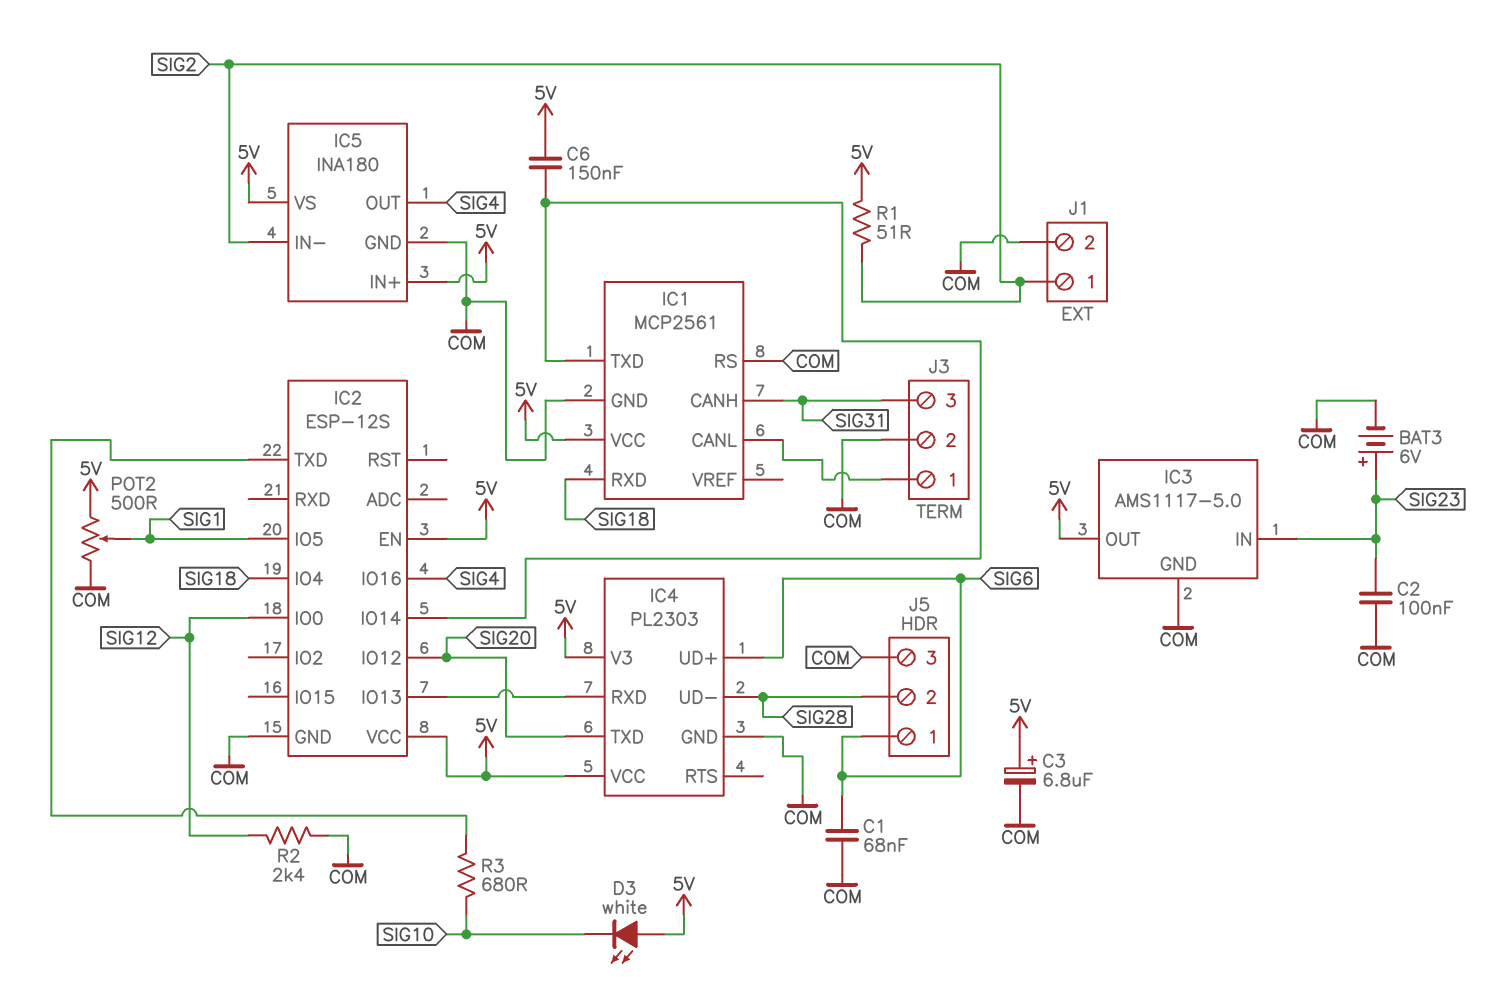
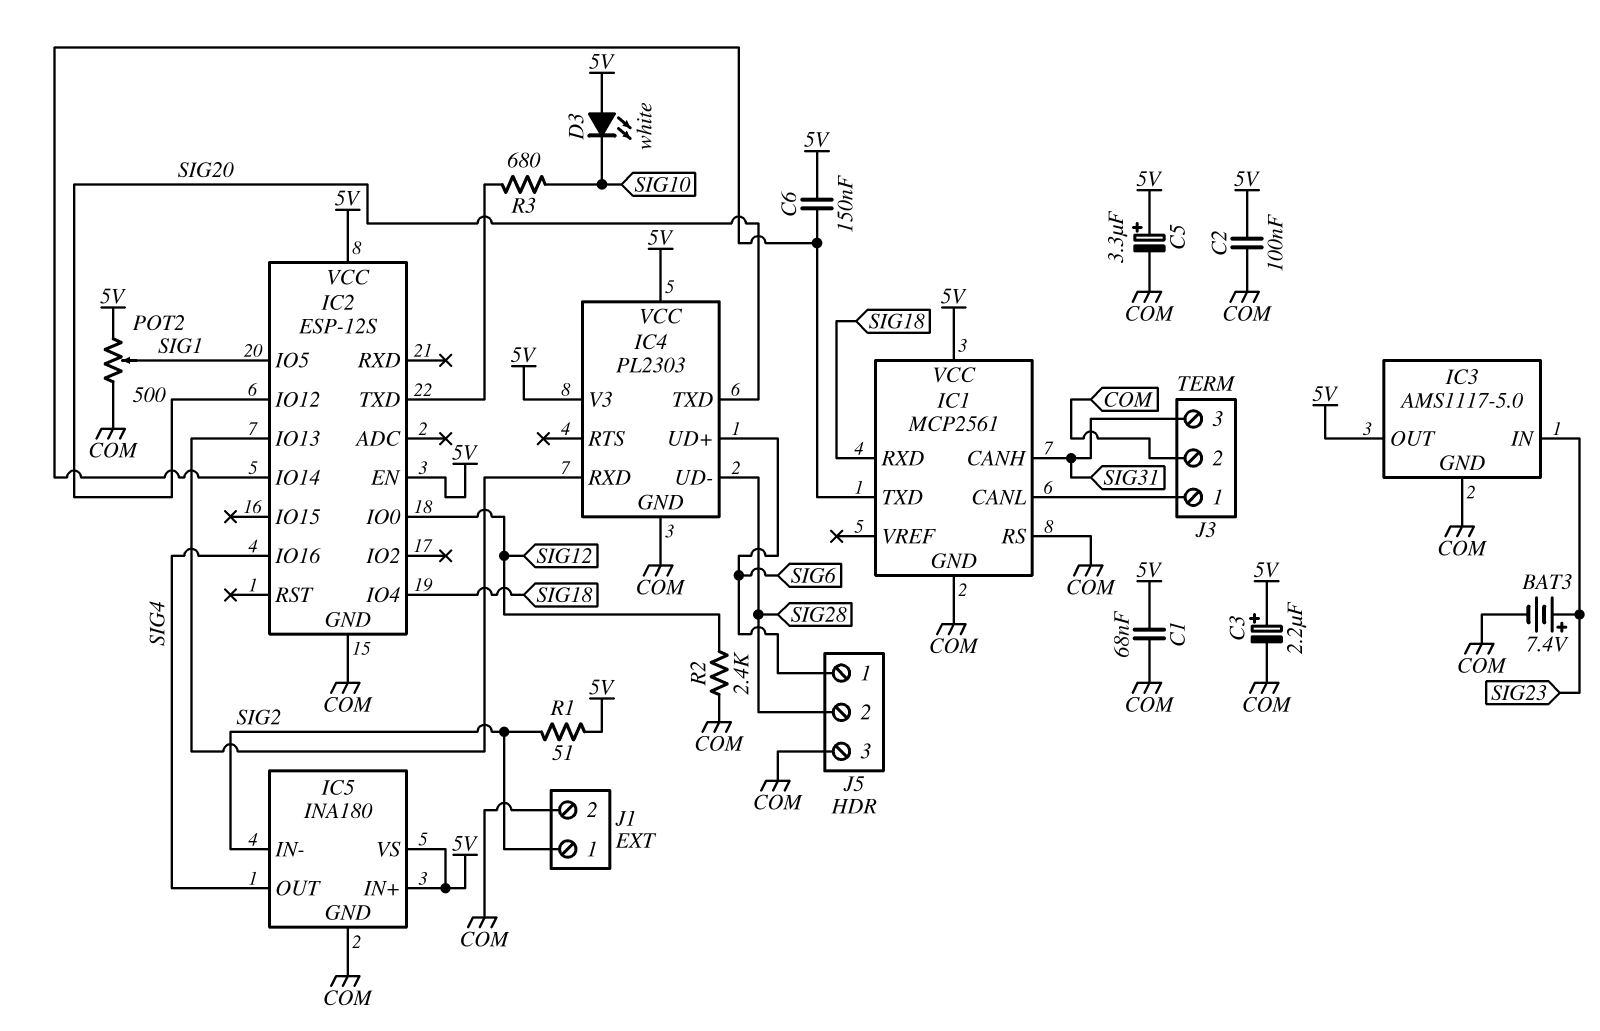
BAT3: 6V (plus SIG23, minus COM) -> 7.4V (plus SIG23, minus COM)
C1: 68nF (COM, SIG6) -> 68nF (5V, COM)
C2: 100nF (COM, SIG23) -> 100nF (5V, COM)
C3: 6.8uF (plus 5V, minus COM) -> 2.2uF (plus 5V, minus COM)
C5: none -> 3.3uF (plus 5V, minus COM)

